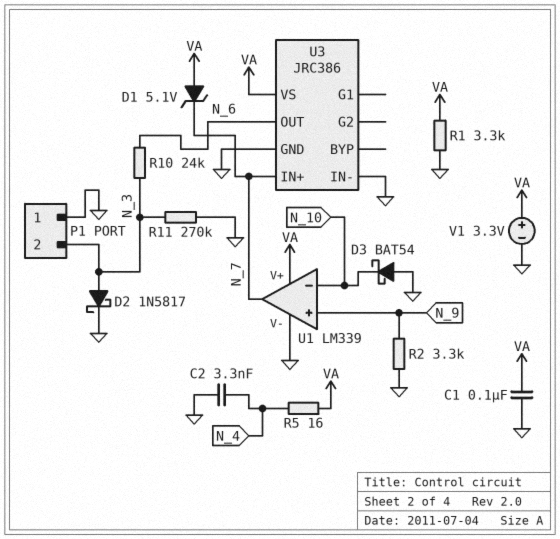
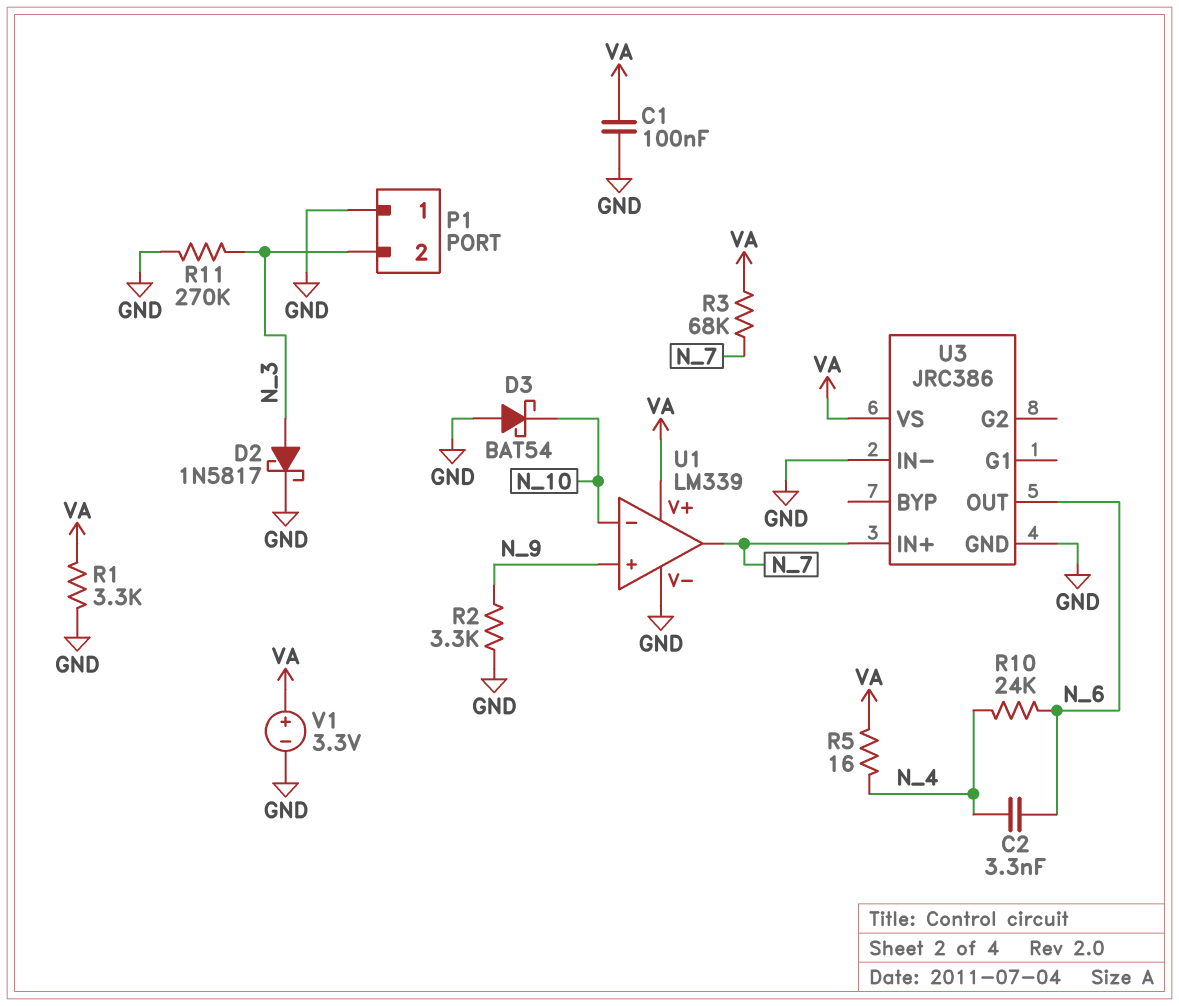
C2: 3.3nF (GND, N_4) -> 3.3nF (N_4, N_6)
D1: zener 5.1V (A VA, K N_7) -> none
R3: none -> 68k (N_7, VA)
R10: 24k (N_3, N_6) -> 24k (N_4, N_6)

